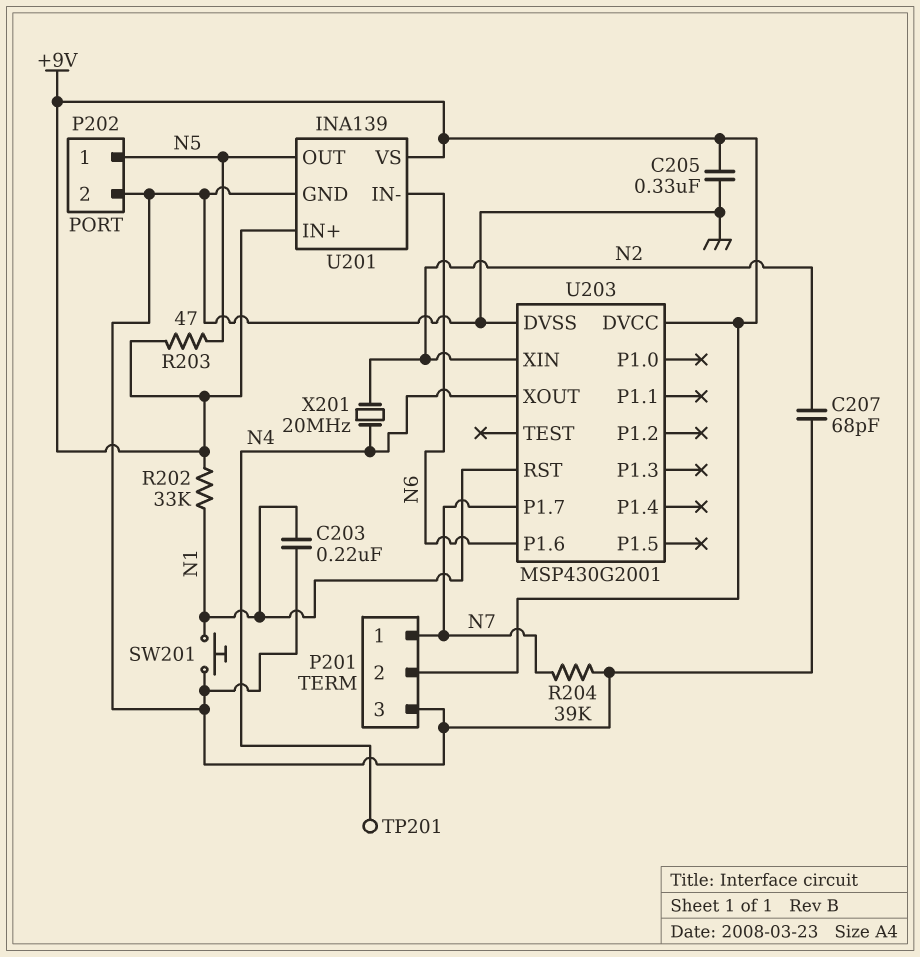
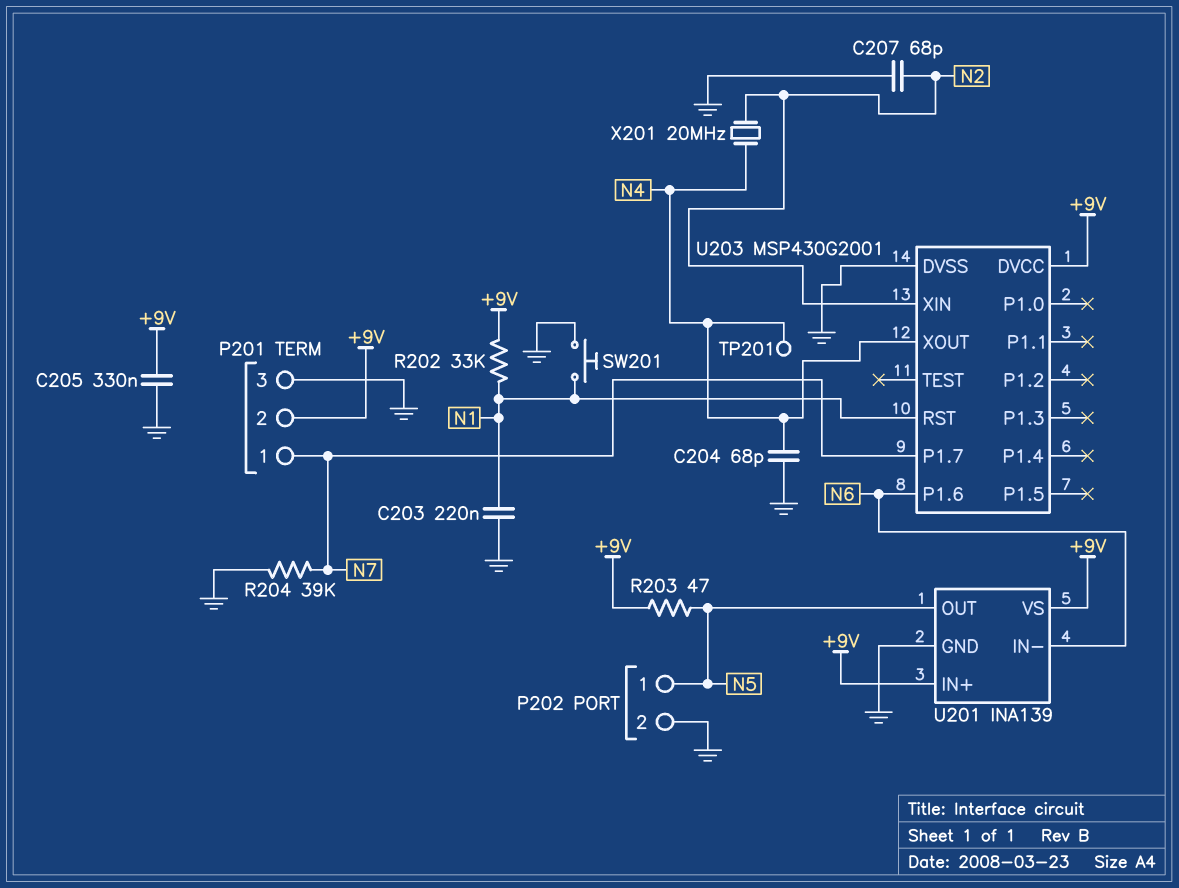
C204: none -> 68pF (GND, N4)

